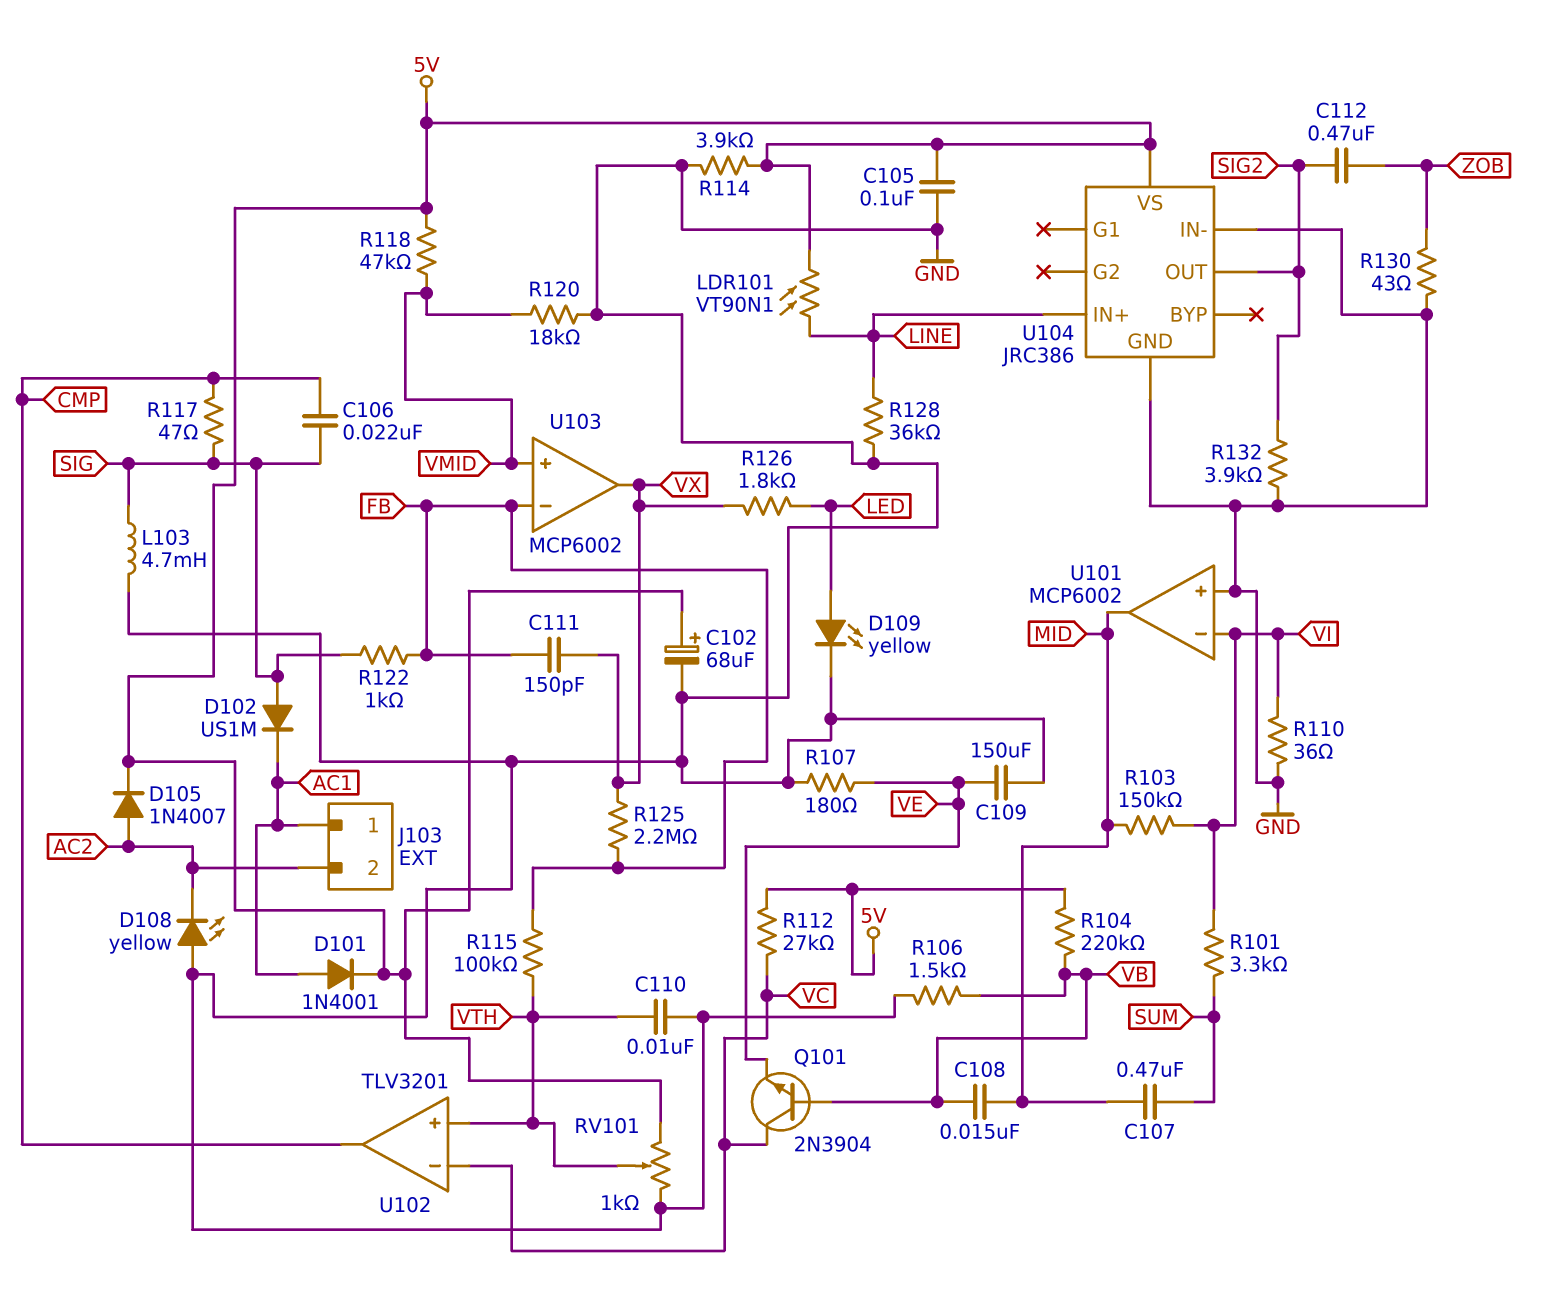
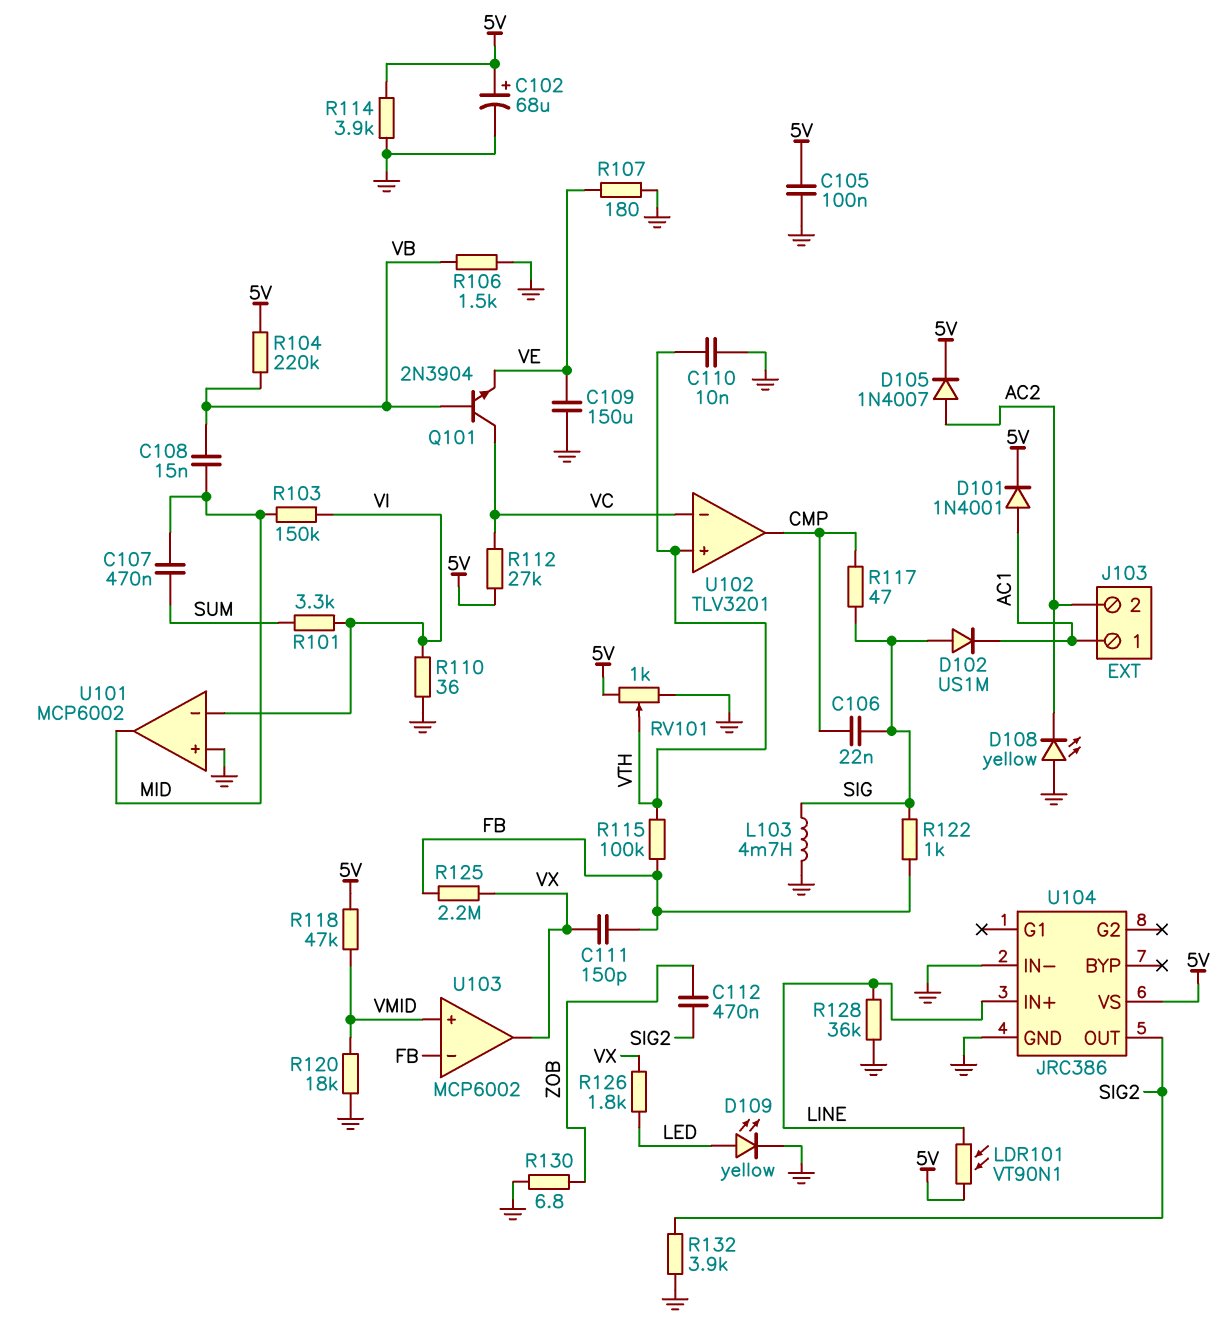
R130: 43 (GND, ZOB) -> 6.8 (GND, ZOB)

